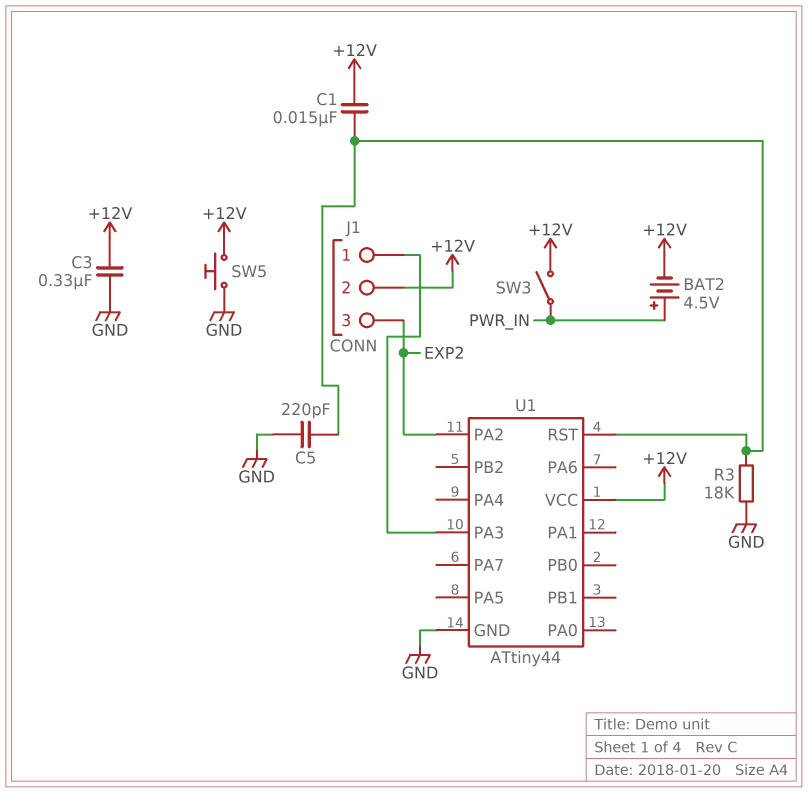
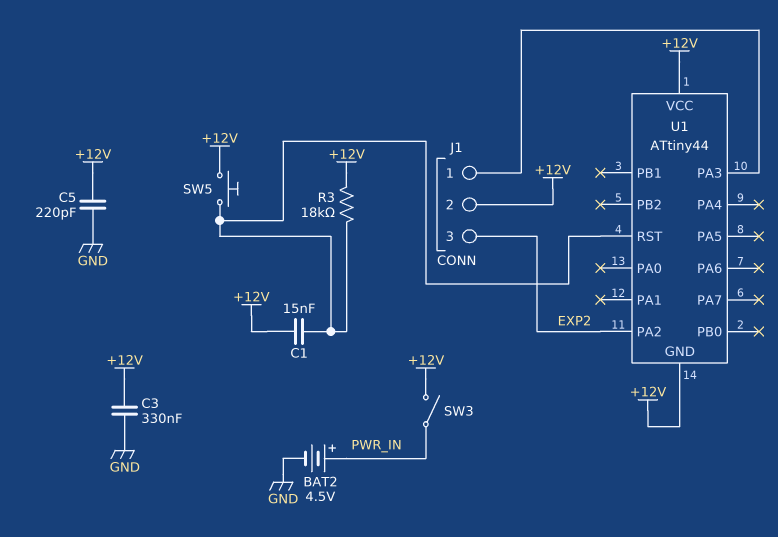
BAT2: 4.5V (plus PWR_IN, minus +12V) -> 4.5V (plus PWR_IN, minus GND)
C5: 220pF (GND, U1/RST) -> 220pF (+12V, GND)
R3: 18k (GND, U1/RST) -> 18k (+12V, U1/RST)
SW5: button (+12V, GND) -> button (+12V, U1/RST)
U1 pin GND: GND -> +12V

